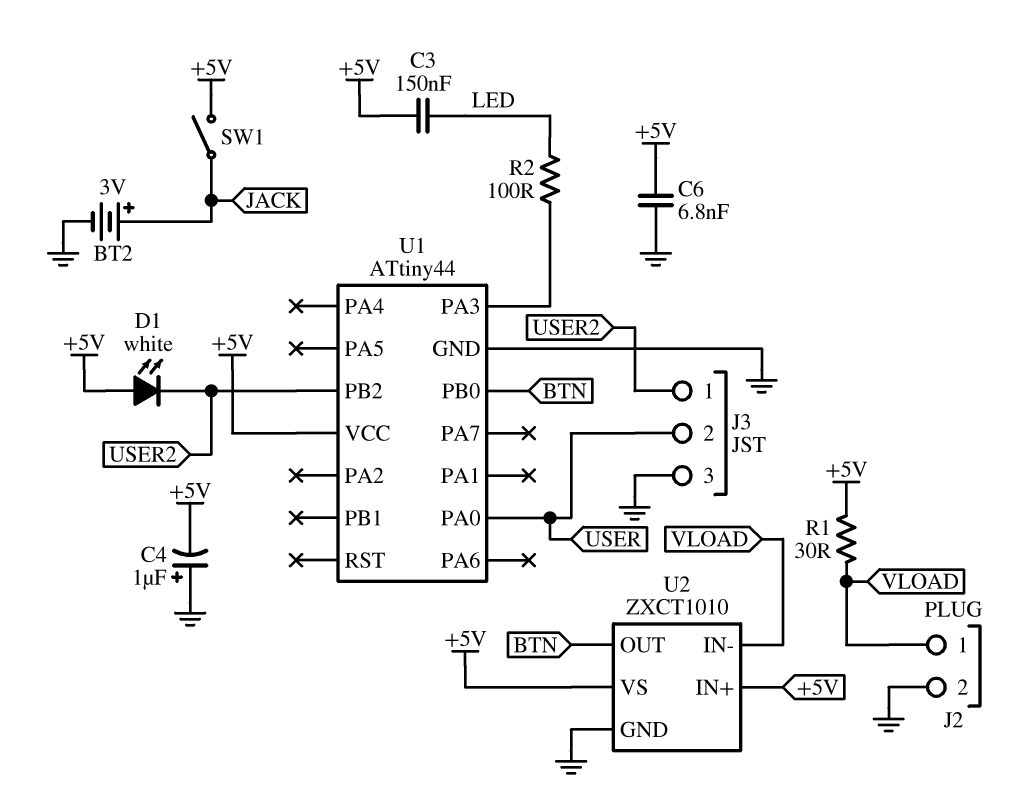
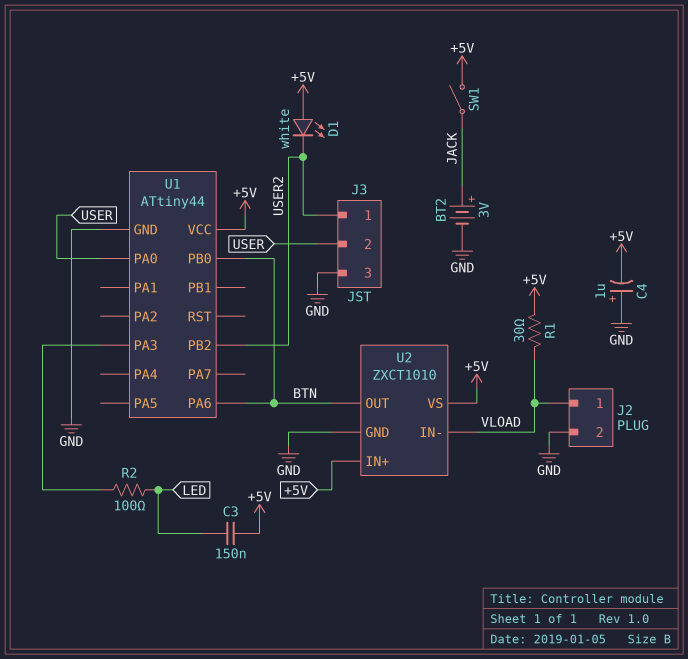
C6: 6.8nF (+5V, GND) -> none
U1 pin PA6: none -> BTN

